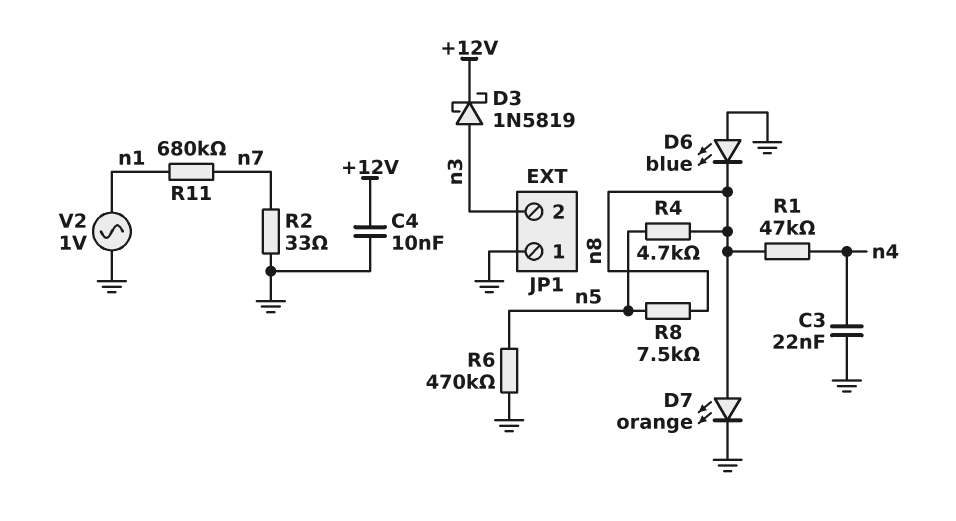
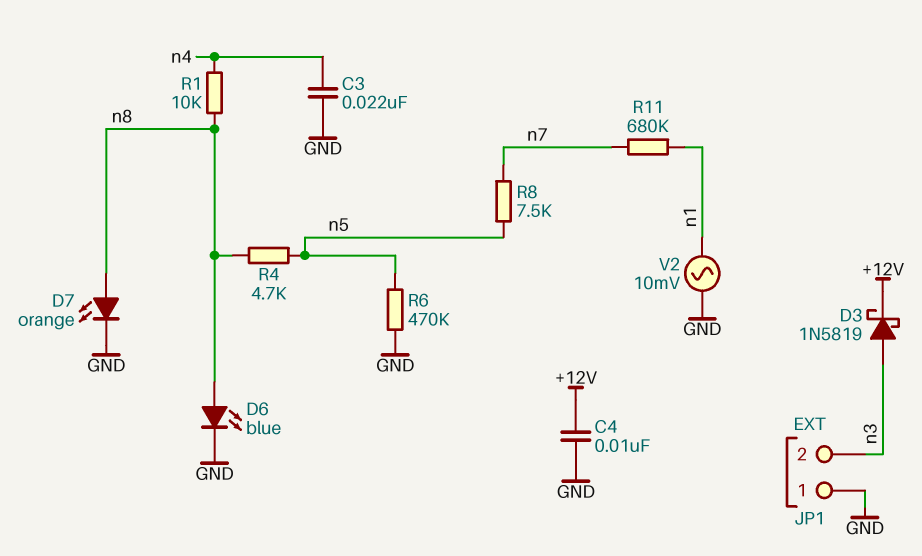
D6: LED blue (A GND, K n8) -> LED blue (A n8, K GND)
R1: 47k (n4, n8) -> 10k (n4, n8)
R2: 33 (GND, n7) -> none
R8: 7.5k (n5, n8) -> 7.5k (n5, n7)
V2: AC 1V (GND, n1) -> AC 10mV (GND, n1)

